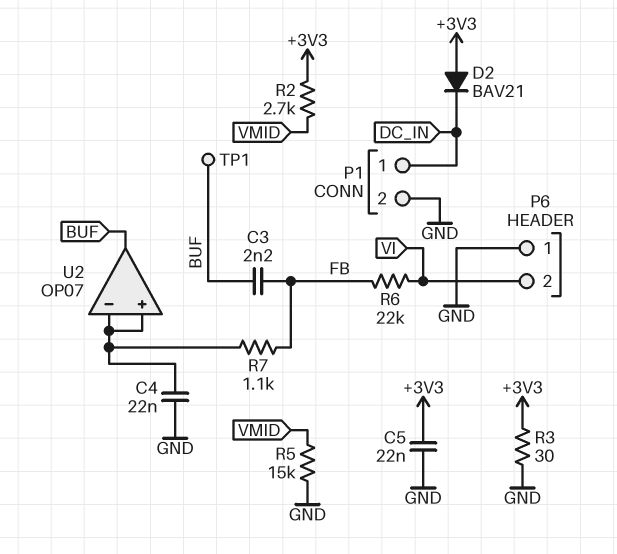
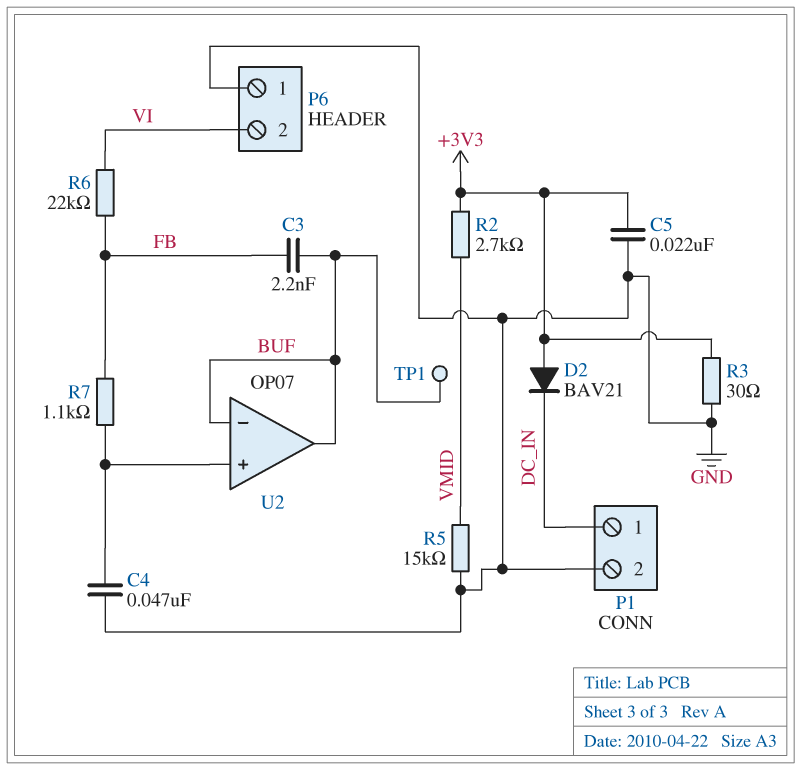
C4: 22nF (GND, U2/in+) -> 47nF (GND, U2/in+)
U2 pin in-: U2/in+ -> BUF

